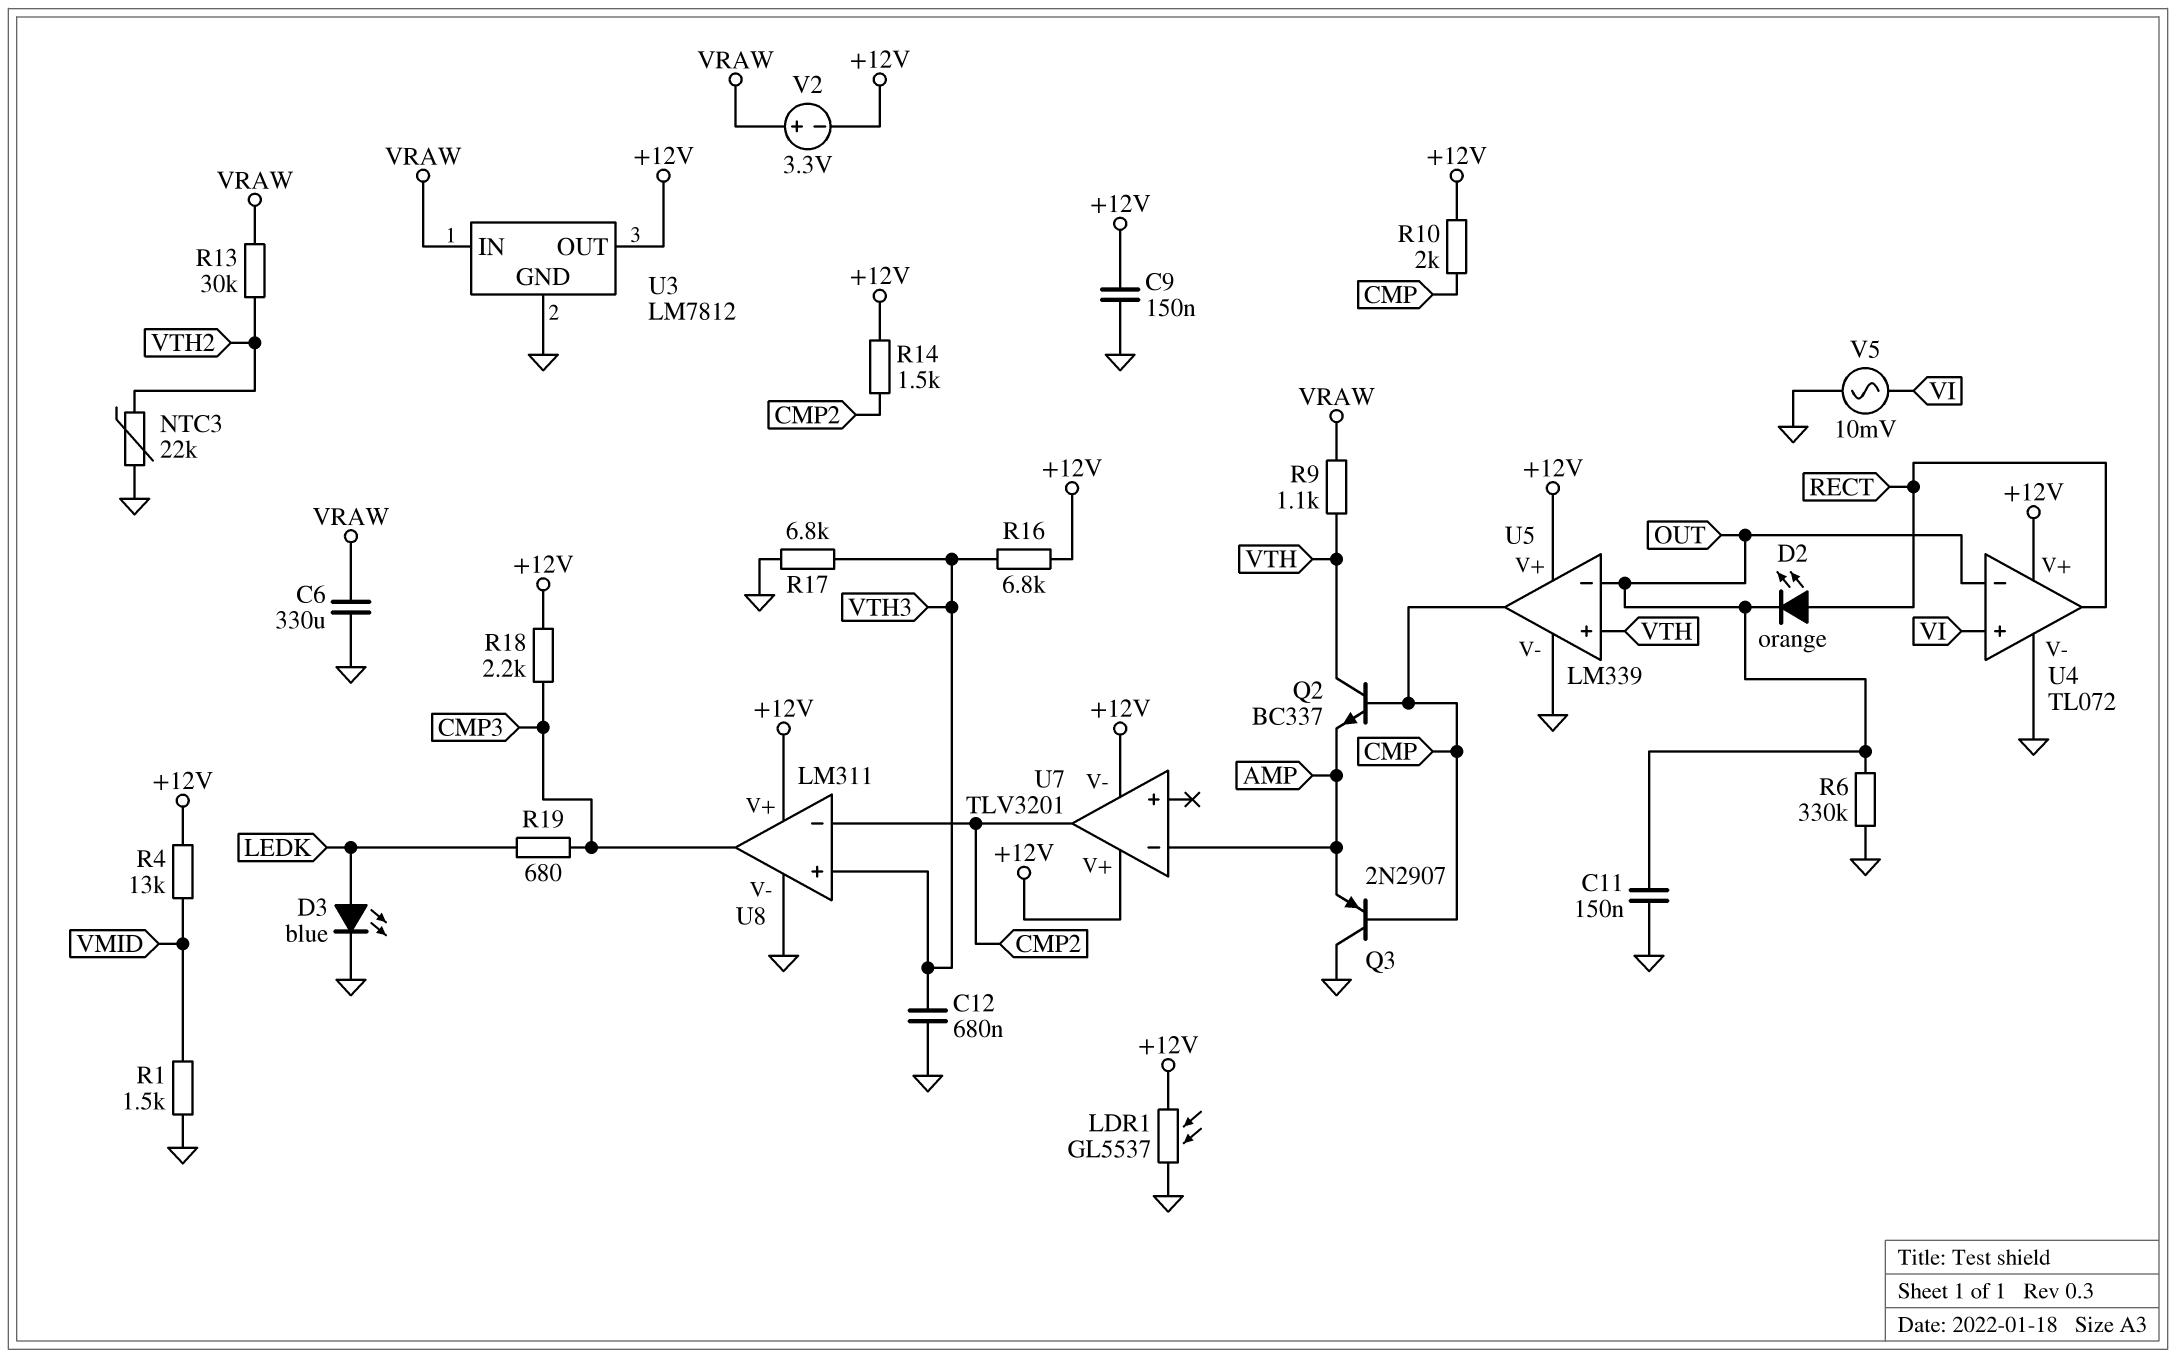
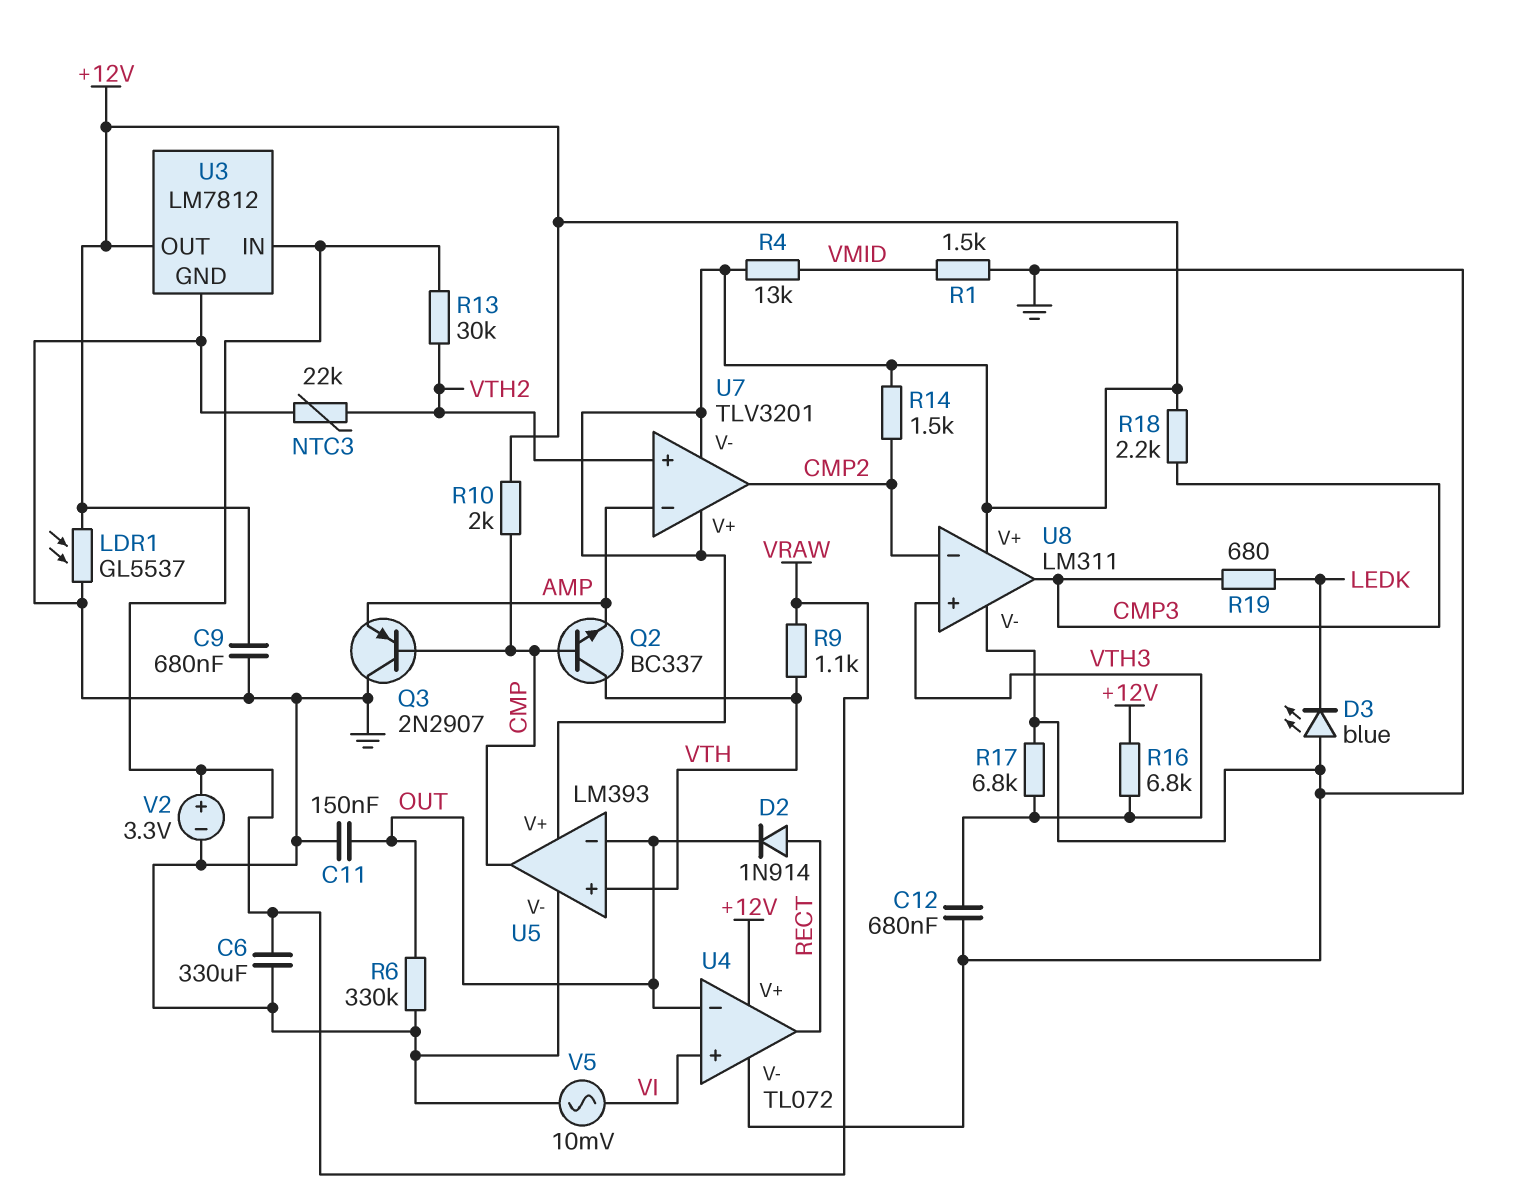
C9: 150nF (+12V, GND) -> 680nF (+12V, GND)
D2: LED orange (A RECT, K OUT) -> diode 1N914 (A RECT, K OUT)
D3: LED blue (A LEDK, K GND) -> LED blue (A GND, K LEDK)
U5: LM339 -> LM393
U7 pin in+: none -> VTH2
V2: 3.3V (plus VRAW, minus +12V) -> 3.3V (plus VRAW, minus GND)

